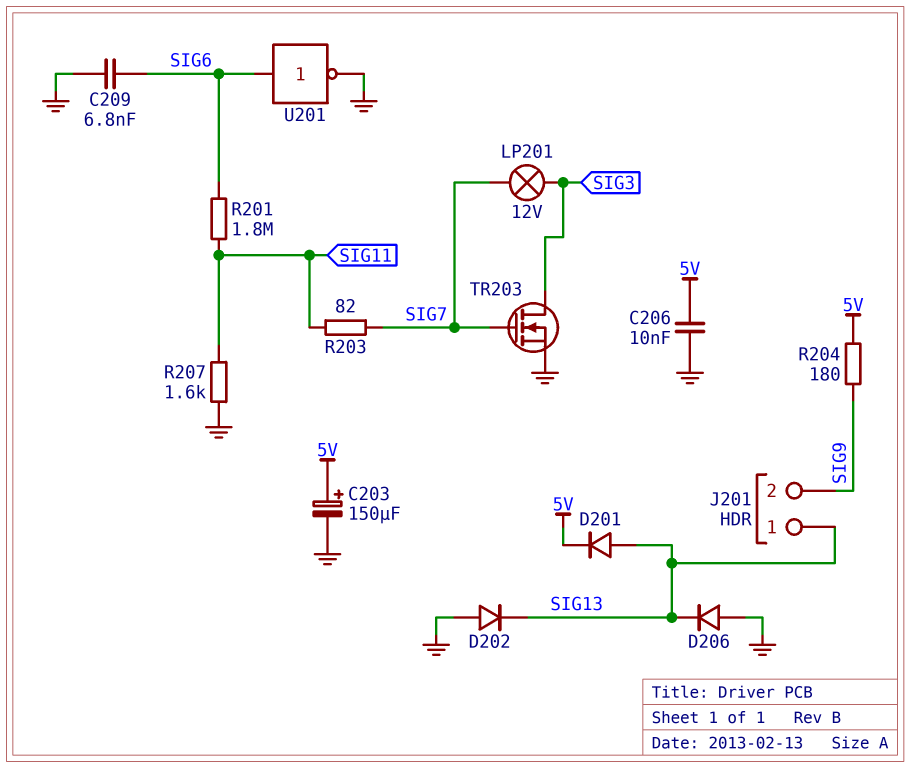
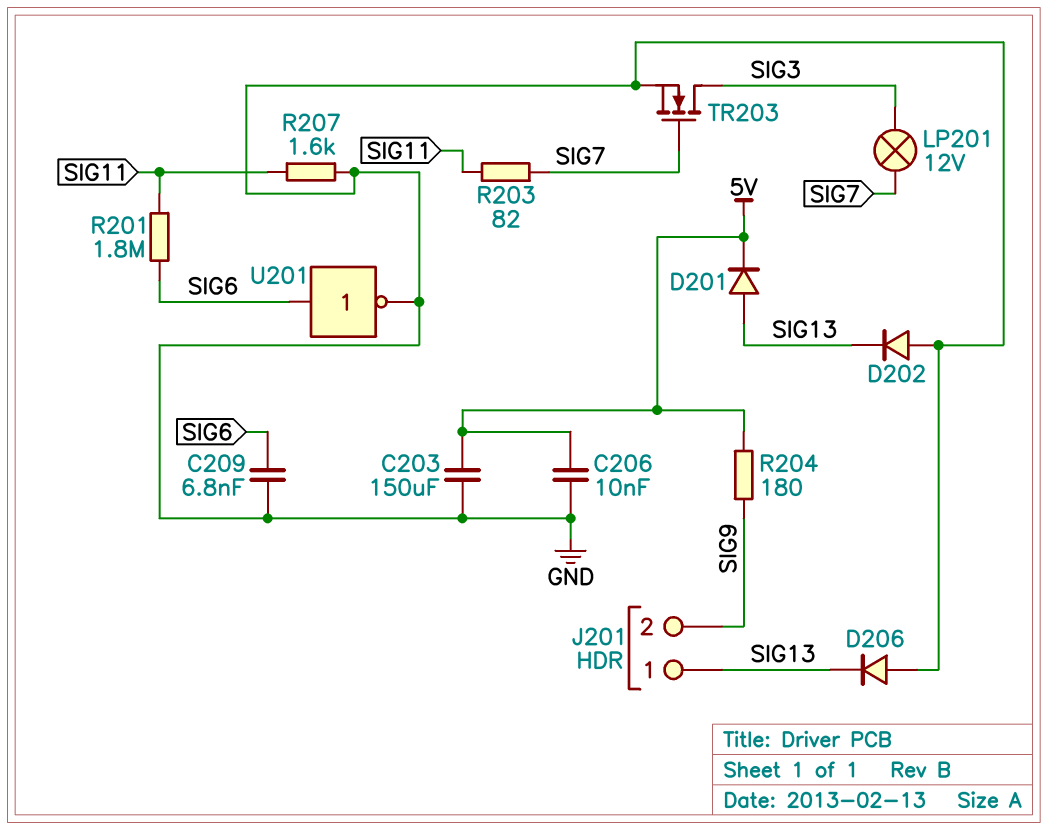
C203: 150uF (plus 5V, minus GND) -> 150uF (5V, GND)

